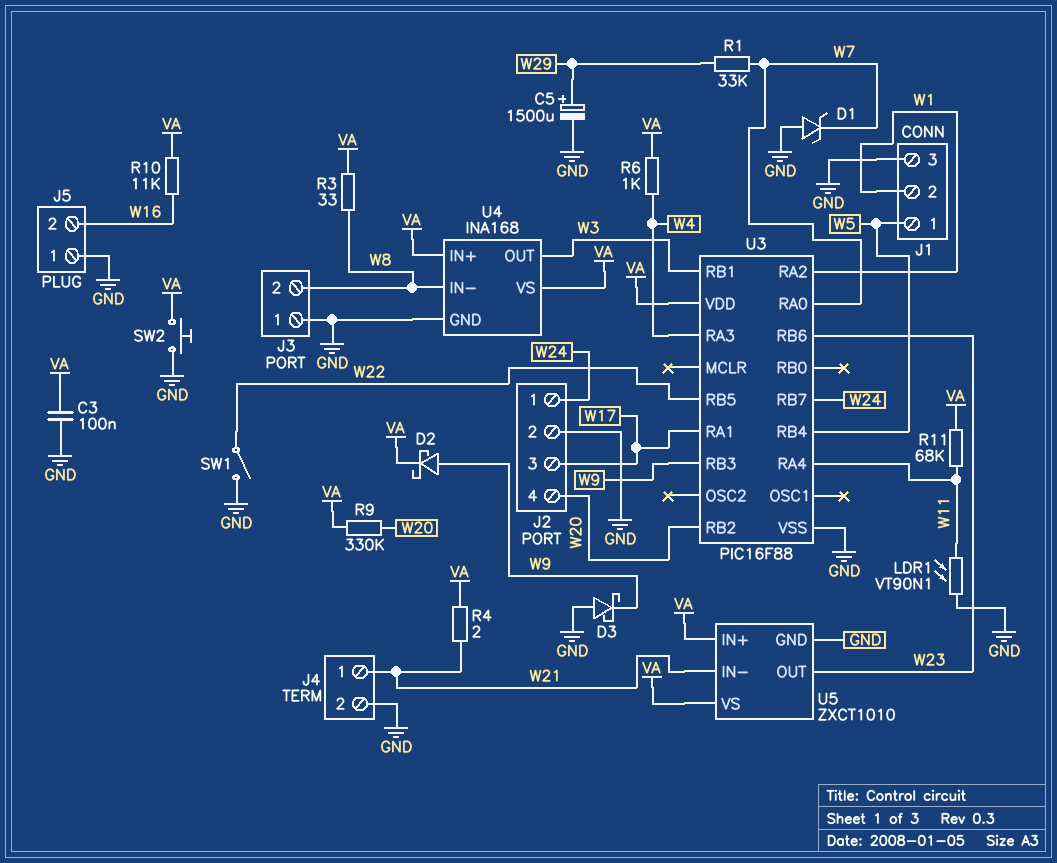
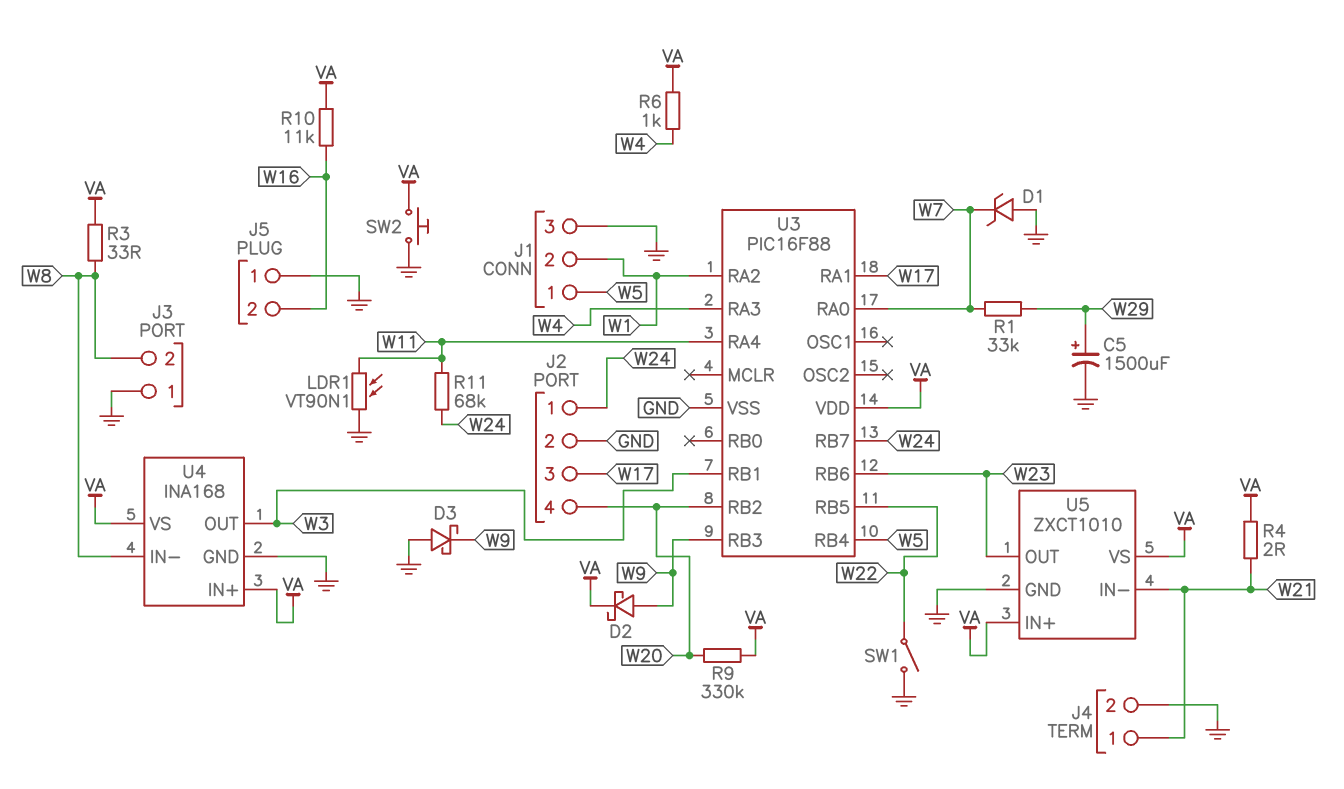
C3: 100nF (GND, VA) -> none
R11: 68k (VA, W11) -> 68k (W11, W24)

